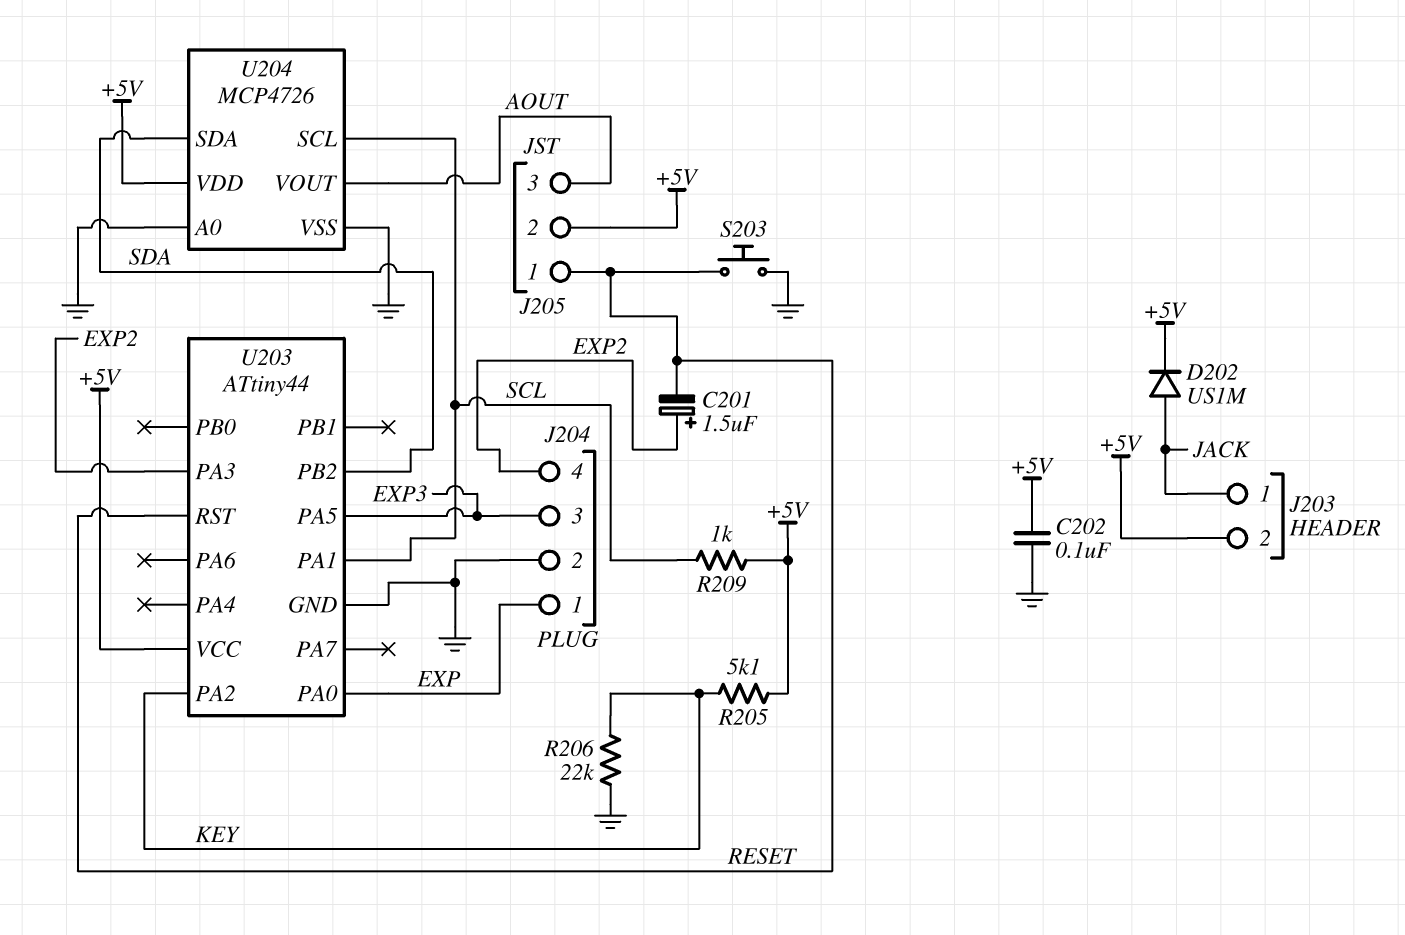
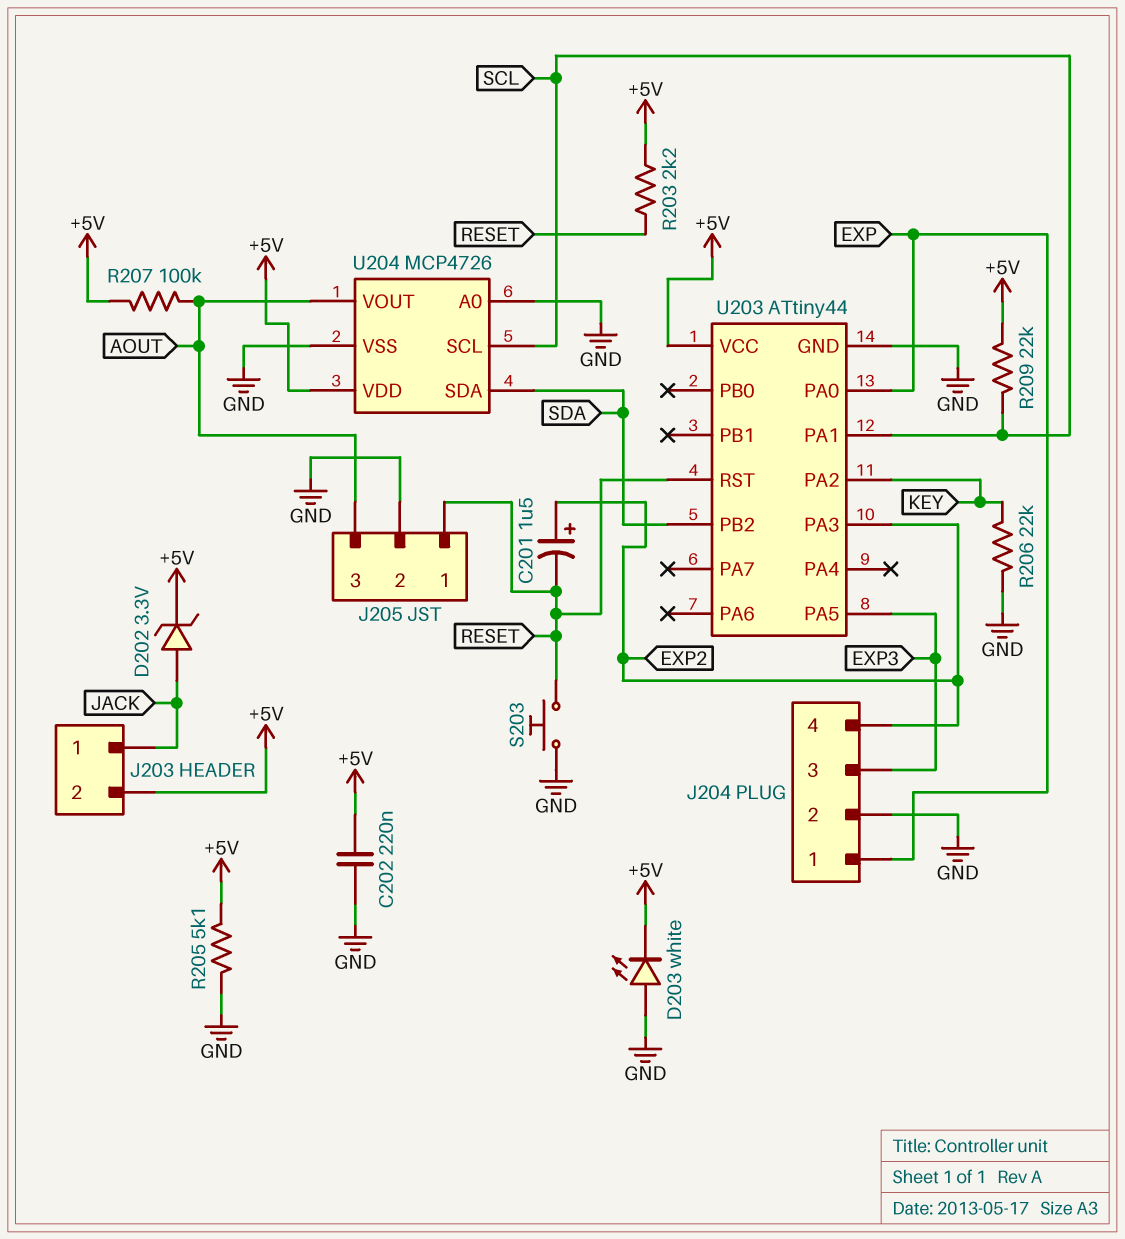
C202: 100nF (+5V, GND) -> 220nF (+5V, GND)
D202: diode US1M (A JACK, K +5V) -> zener 3.3V (A JACK, K +5V)
D203: none -> LED white (A GND, K +5V)
J205 pin 2: +5V -> GND
R203: none -> 2.2k (+5V, RESET)
R205: 5.1k (+5V, KEY) -> 5.1k (+5V, GND)
R207: none -> 100k (+5V, AOUT)
R209: 1k (+5V, SCL) -> 22k (+5V, SCL)

